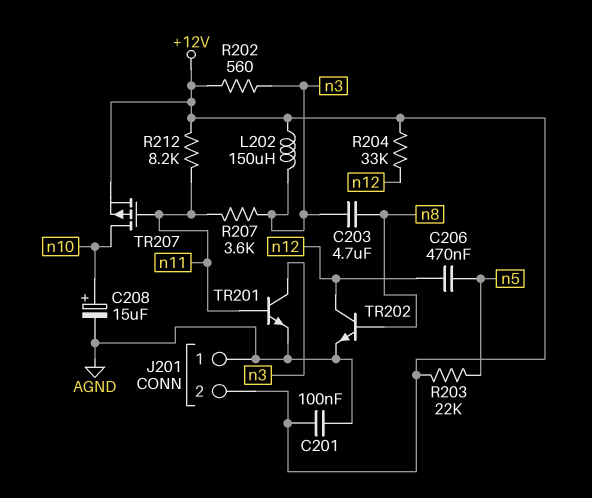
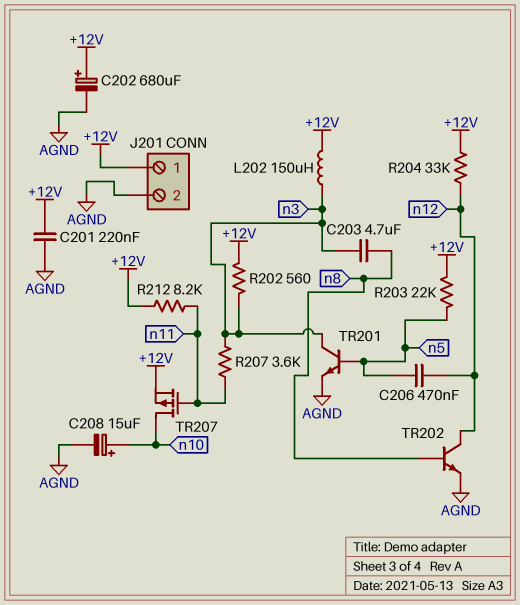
C201: 100nF (+12V, AGND) -> 220nF (+12V, AGND)
C202: none -> 680uF (plus +12V, minus AGND)
J201 pin 1: AGND -> +12V
J201 pin 2: +12V -> AGND
TR201: NPN (B n11, C n3, E AGND) -> NPN (B n5, C n3, E AGND)

